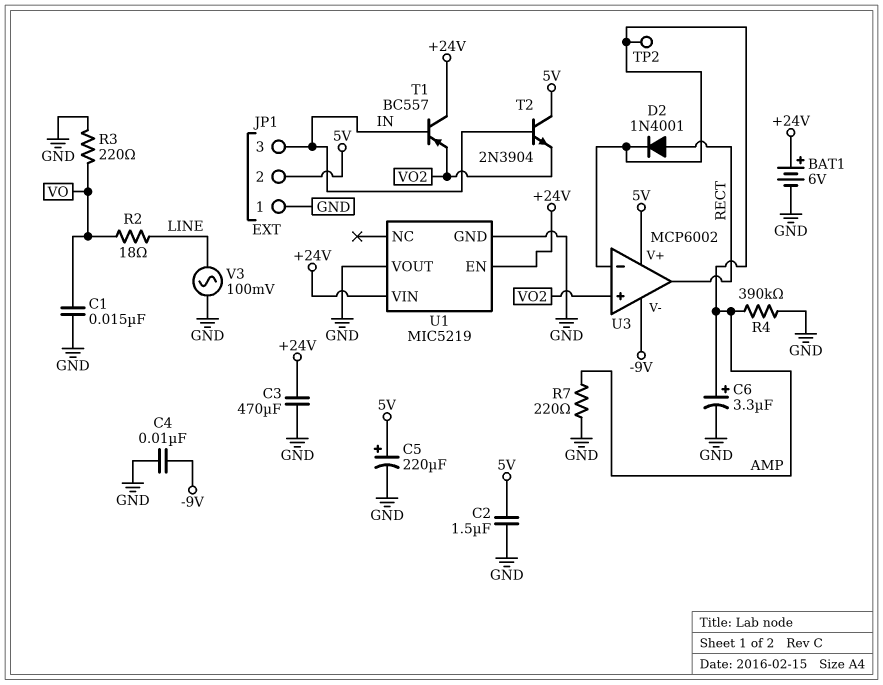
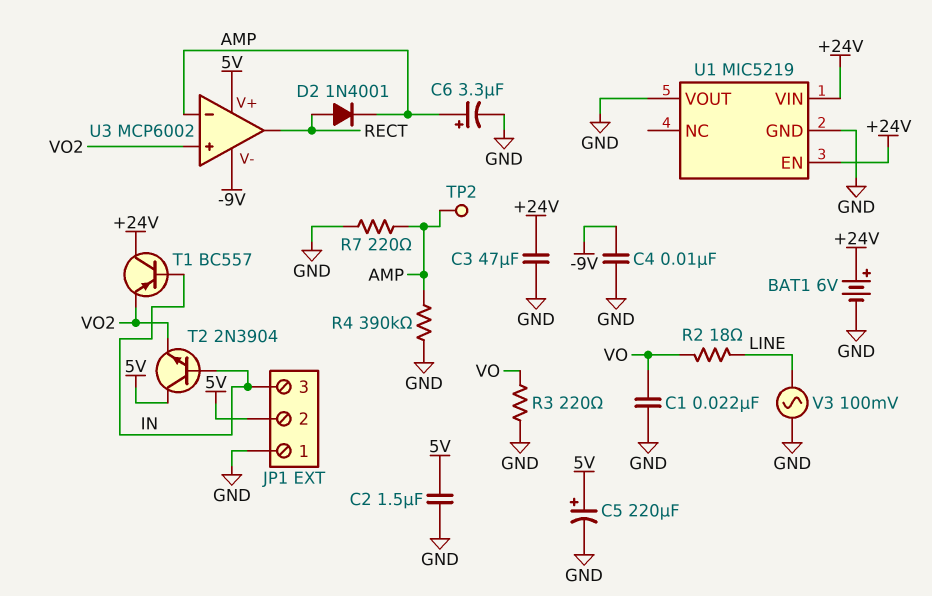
C1: 15nF (GND, VO) -> 22nF (GND, VO)
C3: 470uF (+24V, GND) -> 47uF (+24V, GND)

